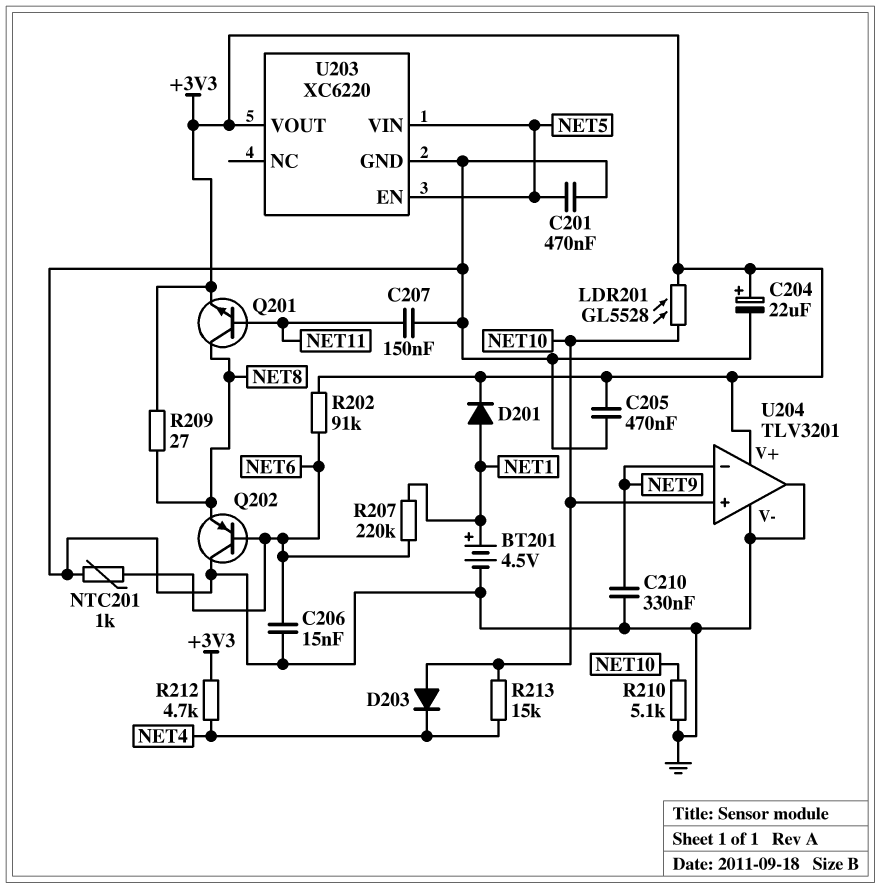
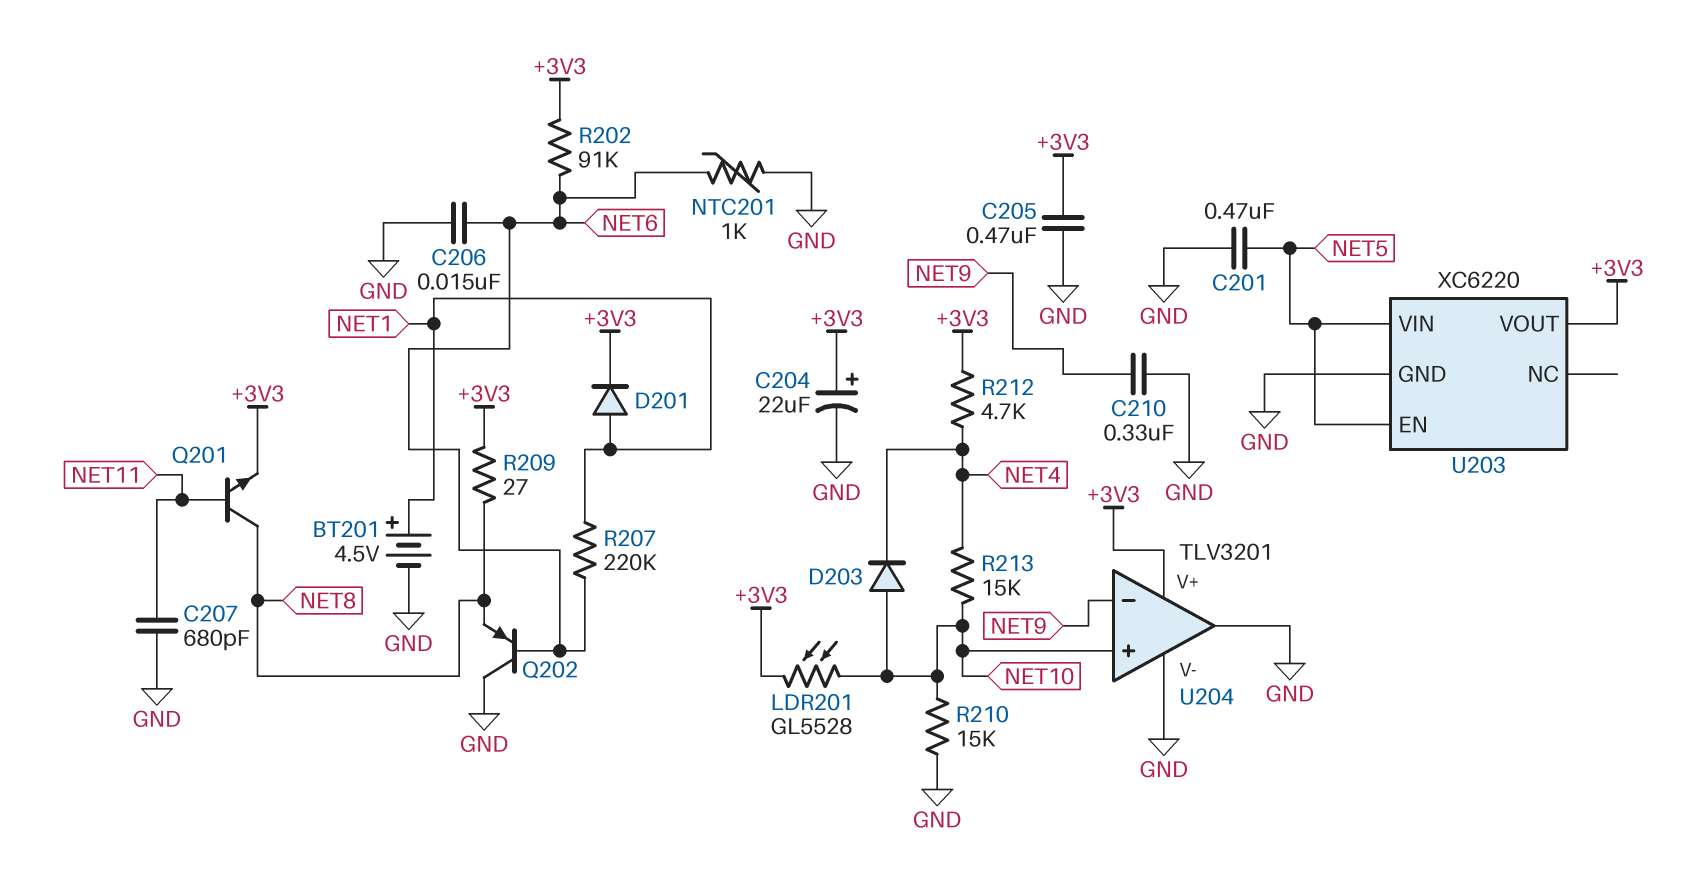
C207: 150nF (GND, NET11) -> 680pF (GND, NET11)
R210: 5.1k (GND, NET10) -> 15k (GND, NET10)

